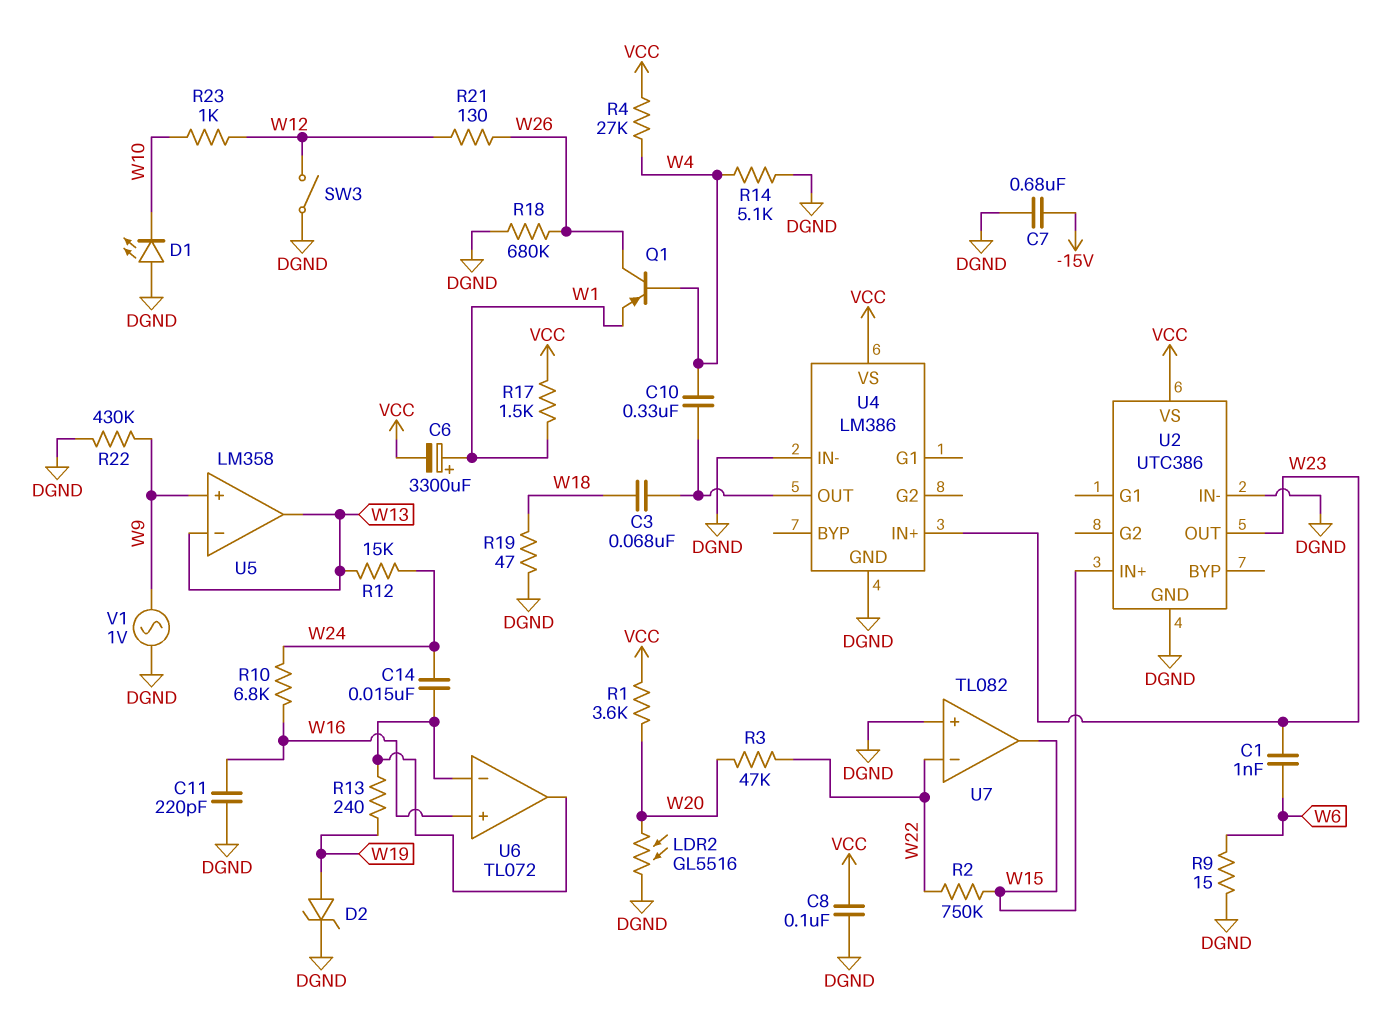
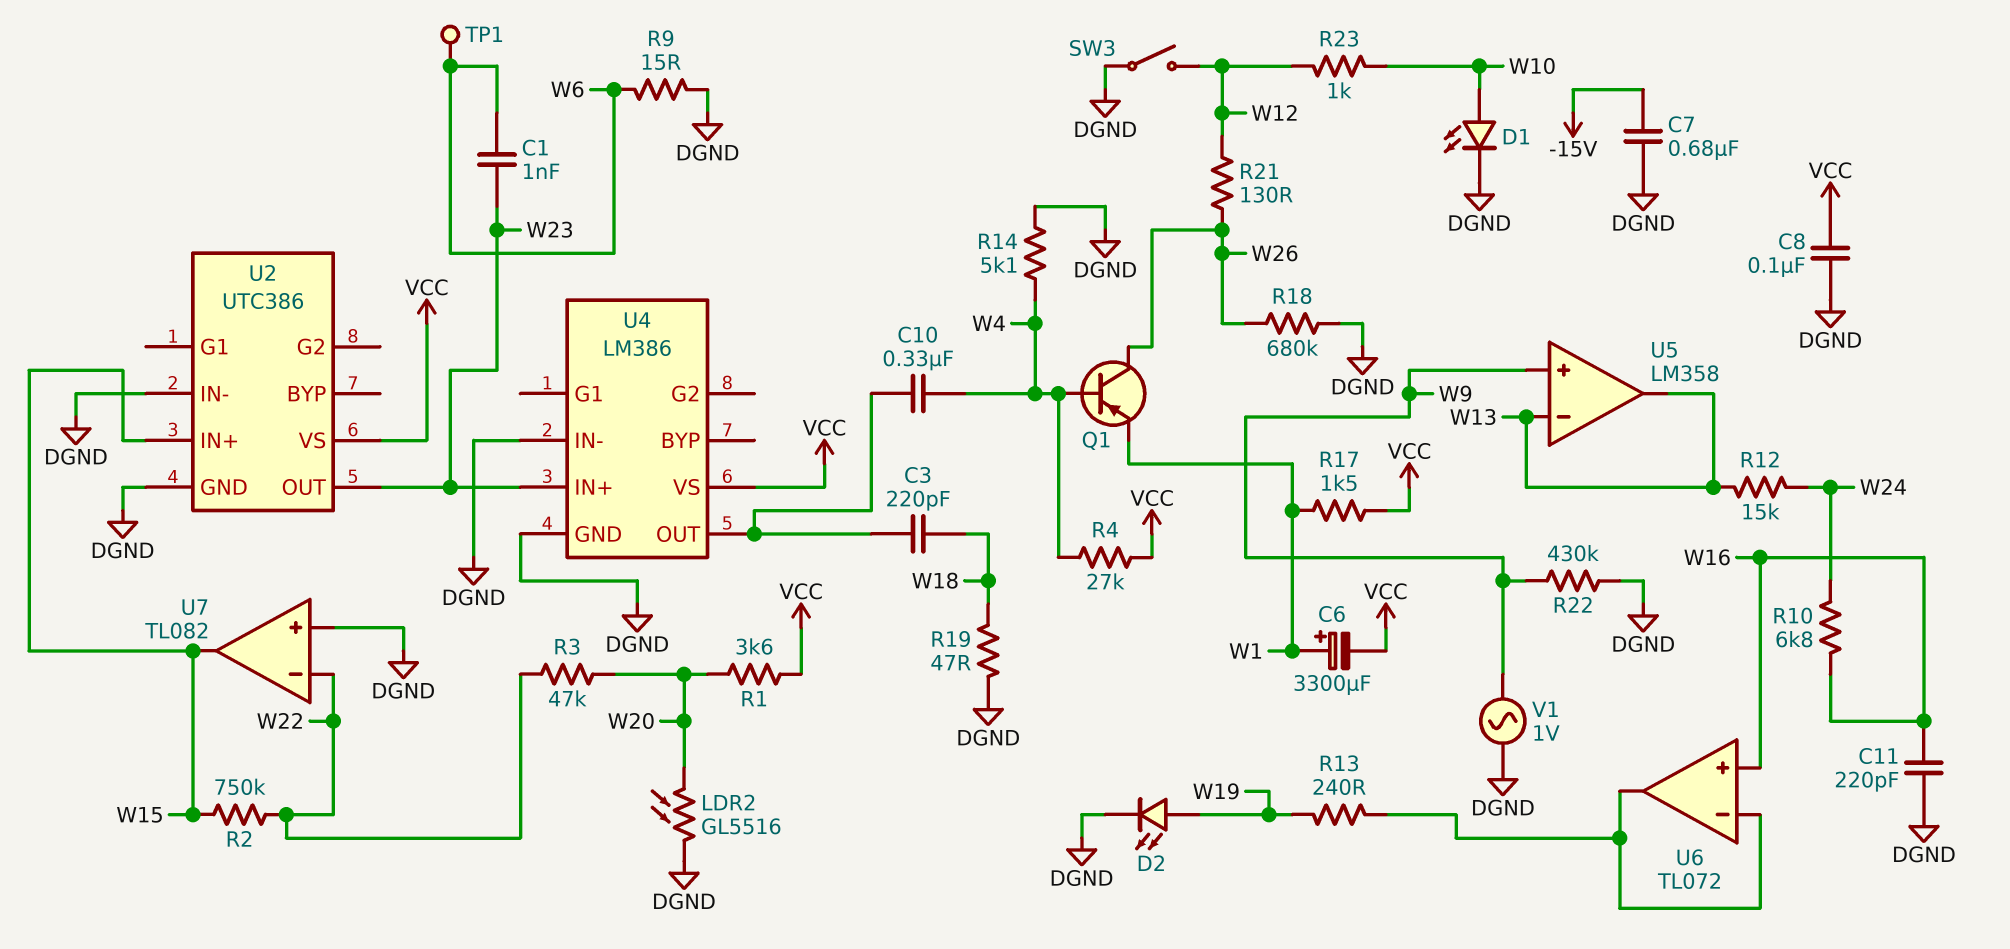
C3: 68nF (U4/OUT, W18) -> 220pF (U4/OUT, W18)
C14: 15nF (U6/in-, W24) -> none
D1: LED (A DGND, K W10) -> LED (A W10, K DGND)
D2: zener (A W19, K DGND) -> LED (A W19, K DGND)
TP1: none -> test point (W6)

